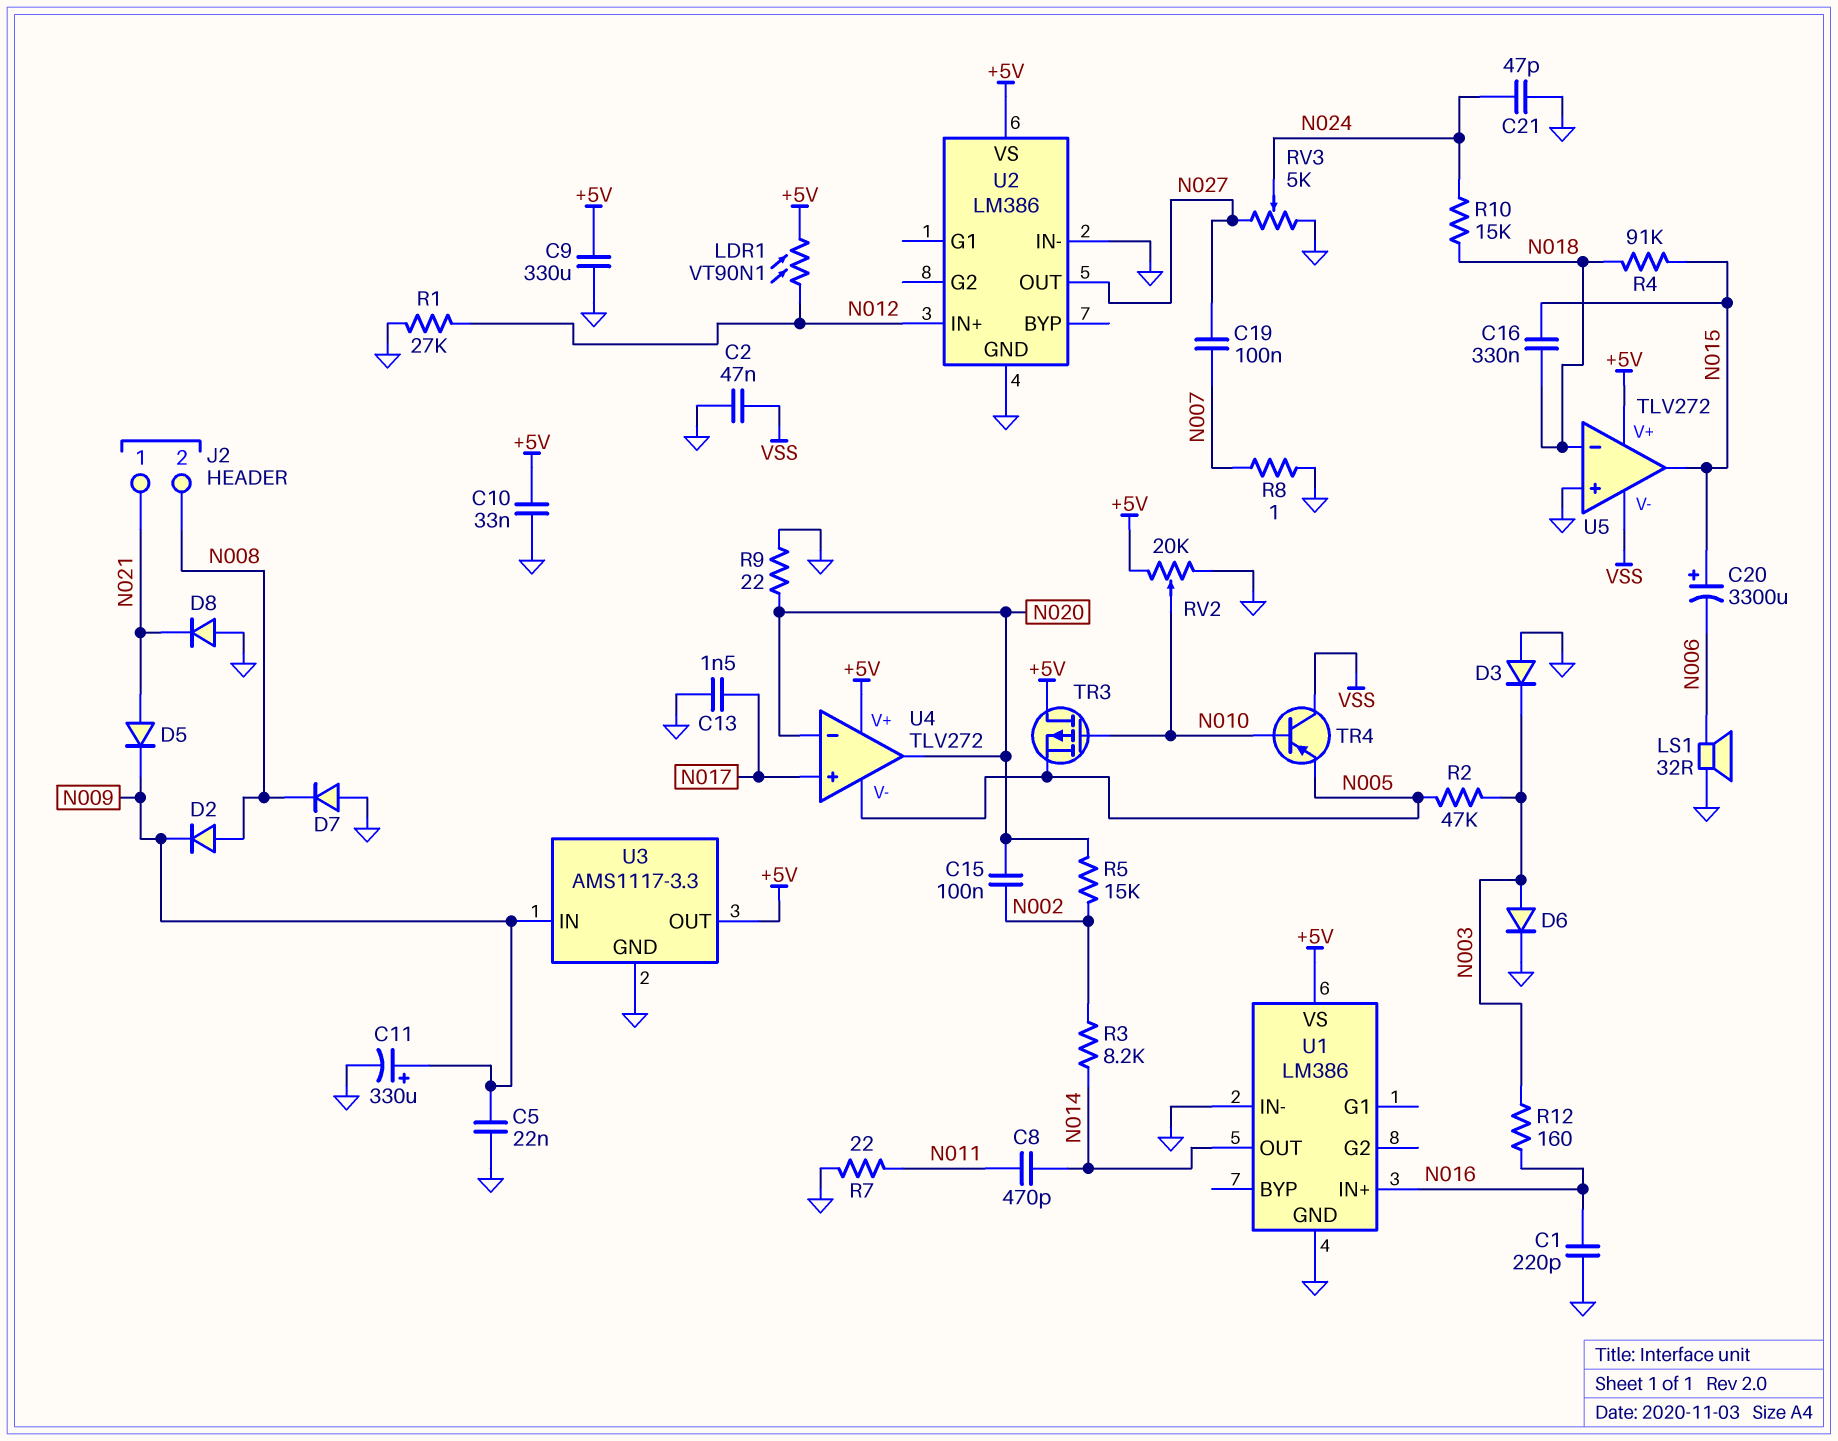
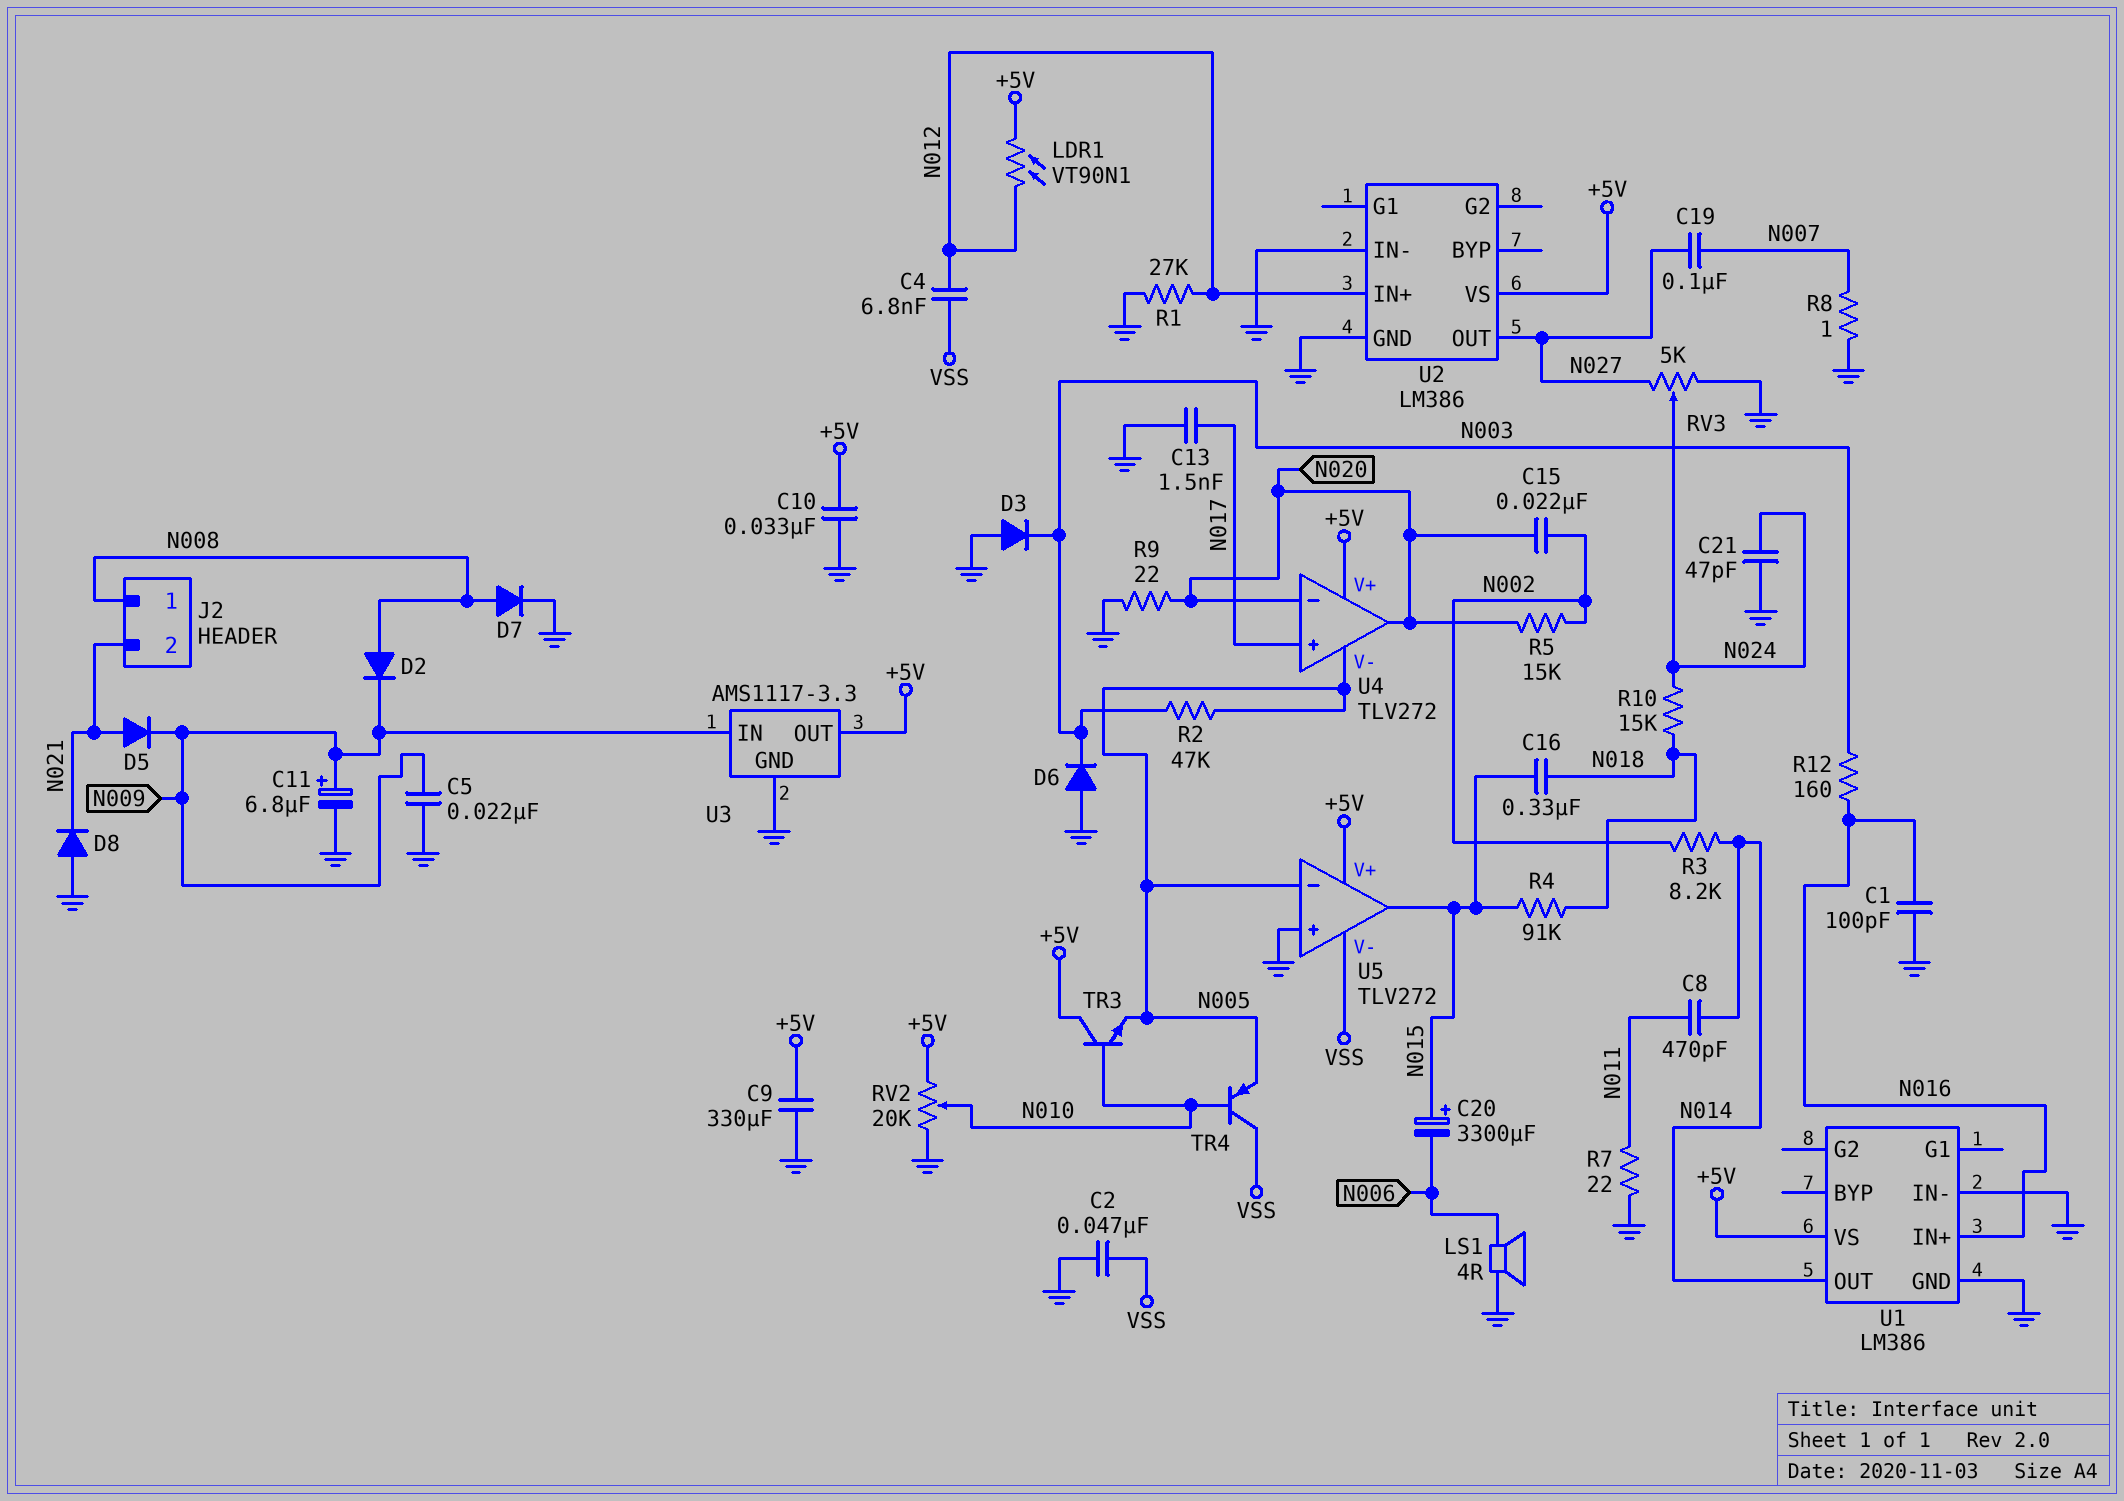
C1: 220pF (GND, N016) -> 100pF (GND, N016)
C4: none -> 6.8nF (N012, VSS)
C11: 330uF (plus N009, minus GND) -> 6.8uF (plus N009, minus GND)
C15: 100nF (N002, N020) -> 22nF (N002, N020)
D6: diode (A N003, K GND) -> diode (A GND, K N003)
D7: diode (A GND, K N008) -> diode (A N008, K GND)
J2 pin 1: N021 -> N008
J2 pin 2: N008 -> N021
LS1: speaker 32R (GND, N006) -> speaker 4R (GND, N006)
TR3: PMOS (G N010, D +5V, S N005) -> NPN (B N010, C +5V, E N005)
U5 pin in-: N018 -> N005

